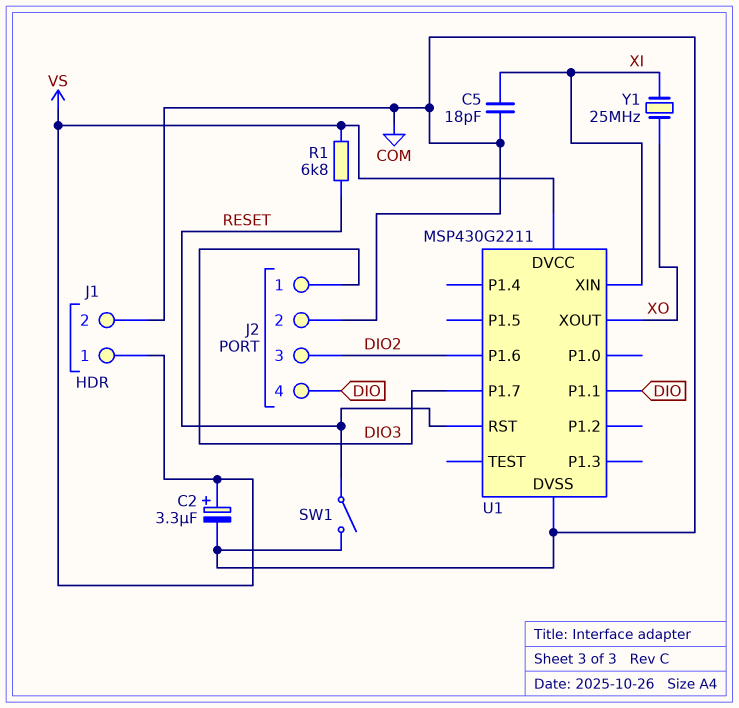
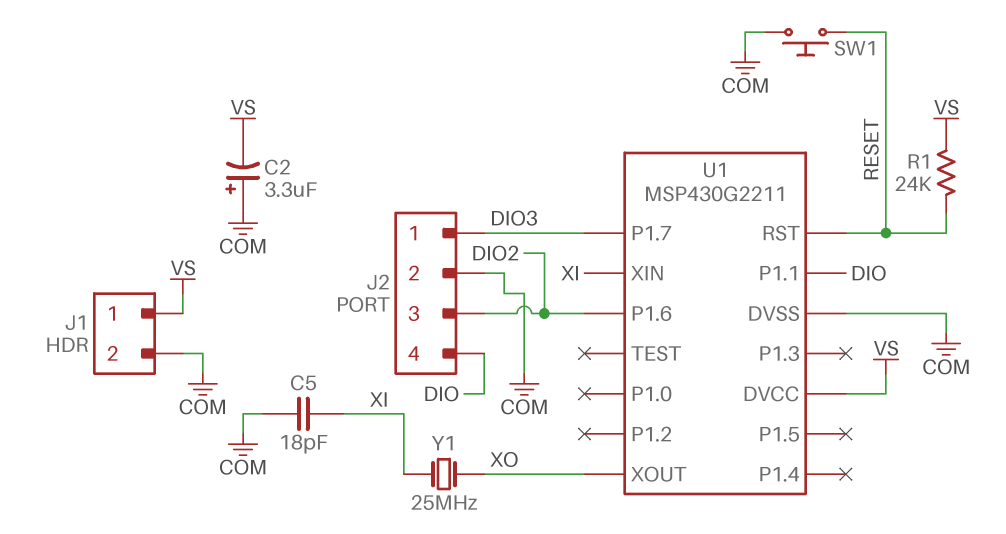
C2: 3.3uF (plus VS, minus COM) -> 3.3uF (plus COM, minus VS)
R1: 6.8k (RESET, VS) -> 24k (RESET, VS)
SW1: switch (COM, RESET) -> button (COM, RESET)

